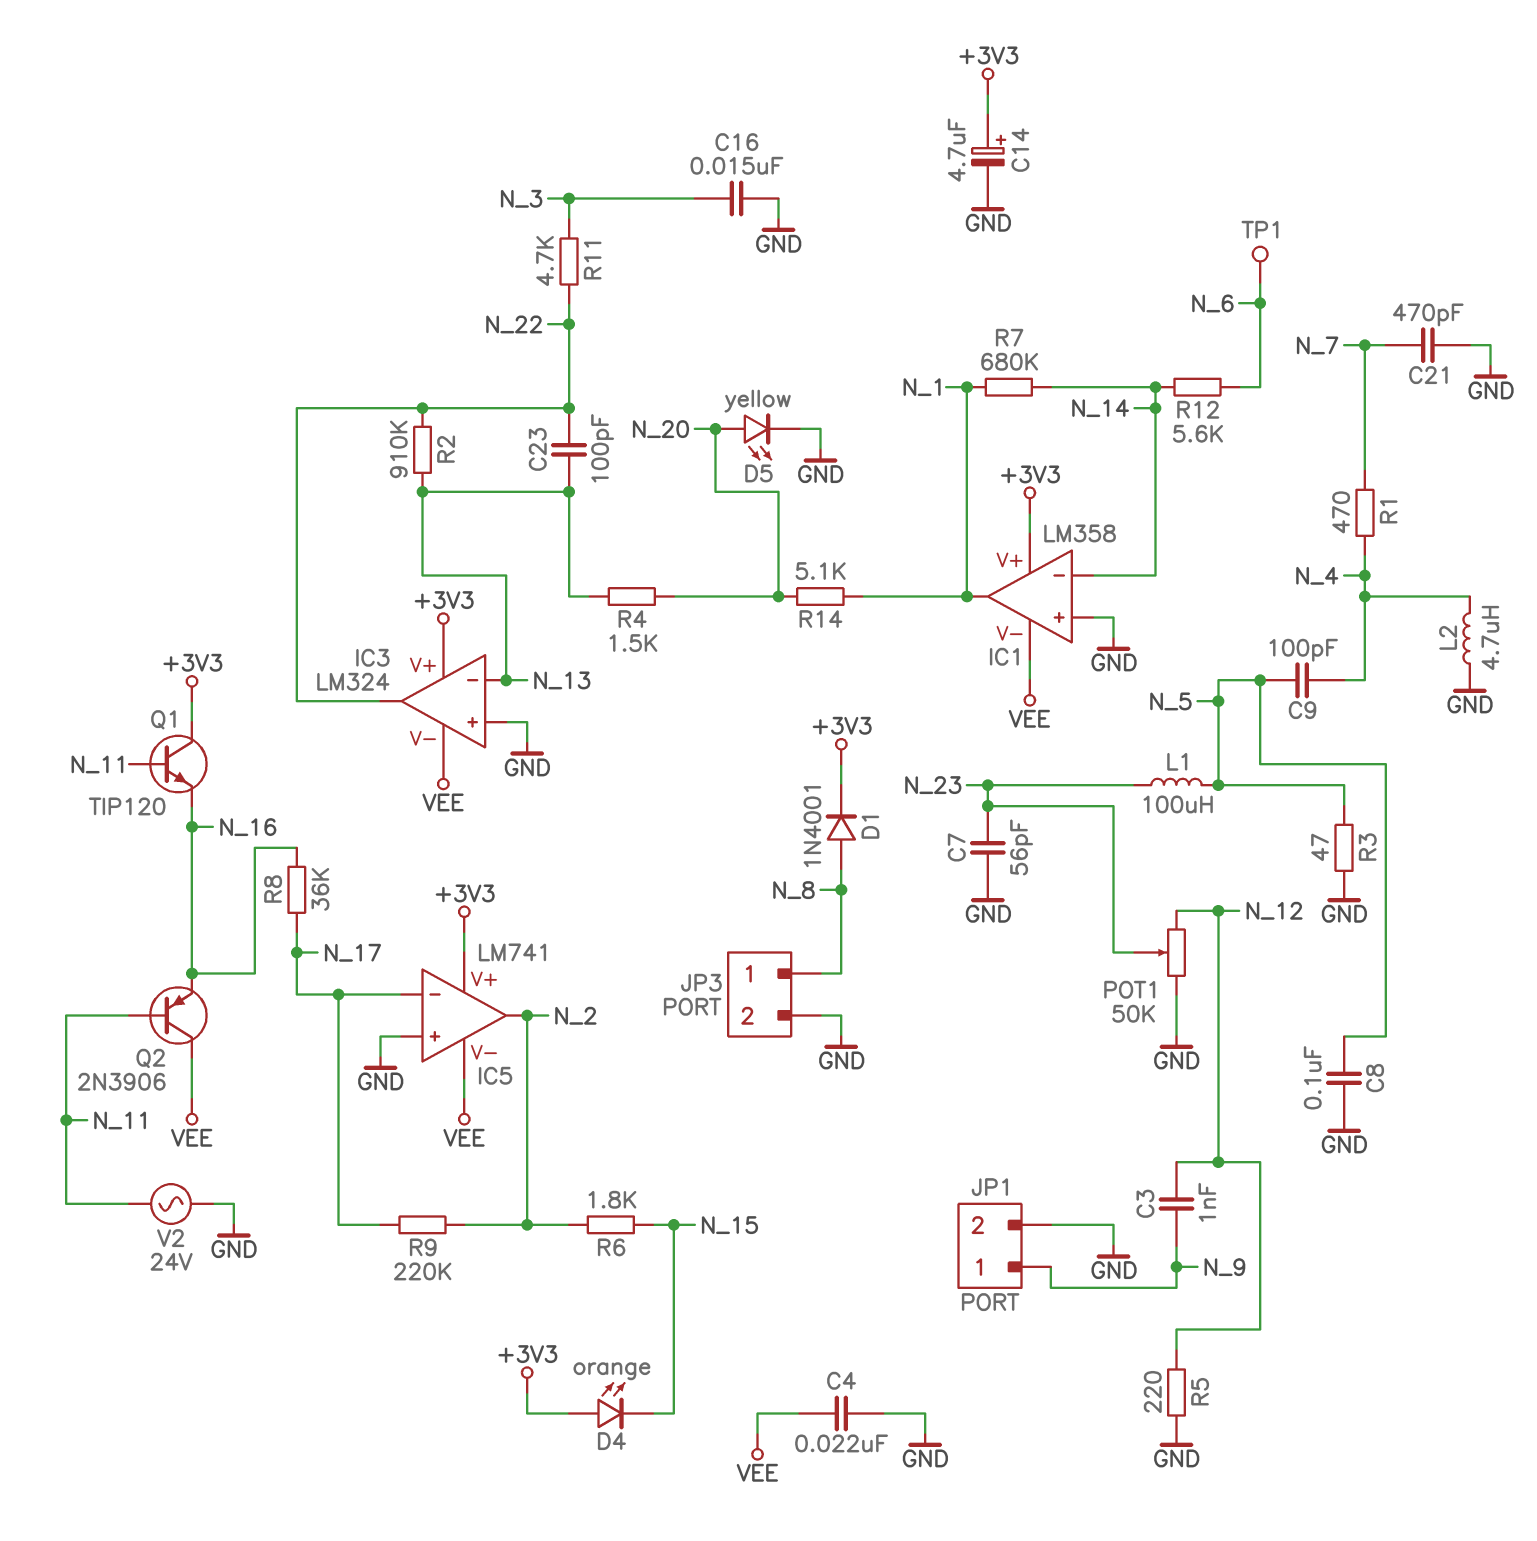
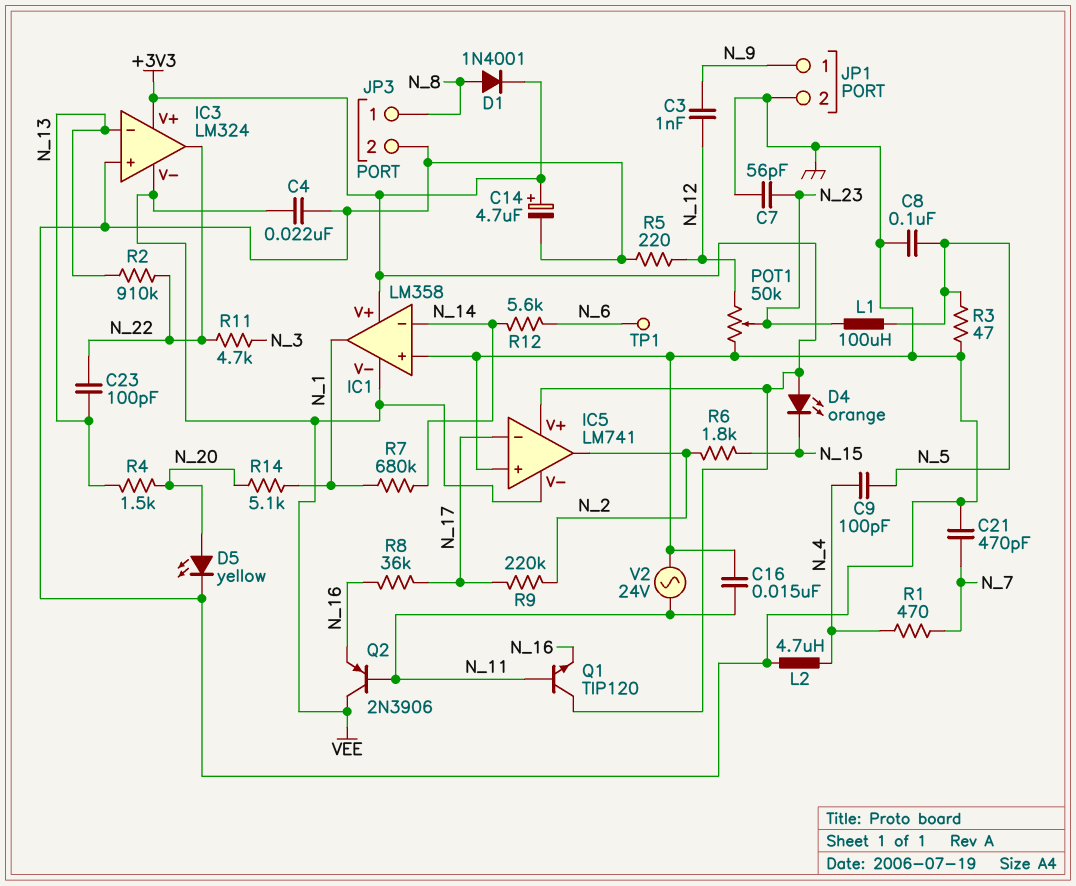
C16: 15nF (GND, N_3) -> 15nF (GND, N_11)

